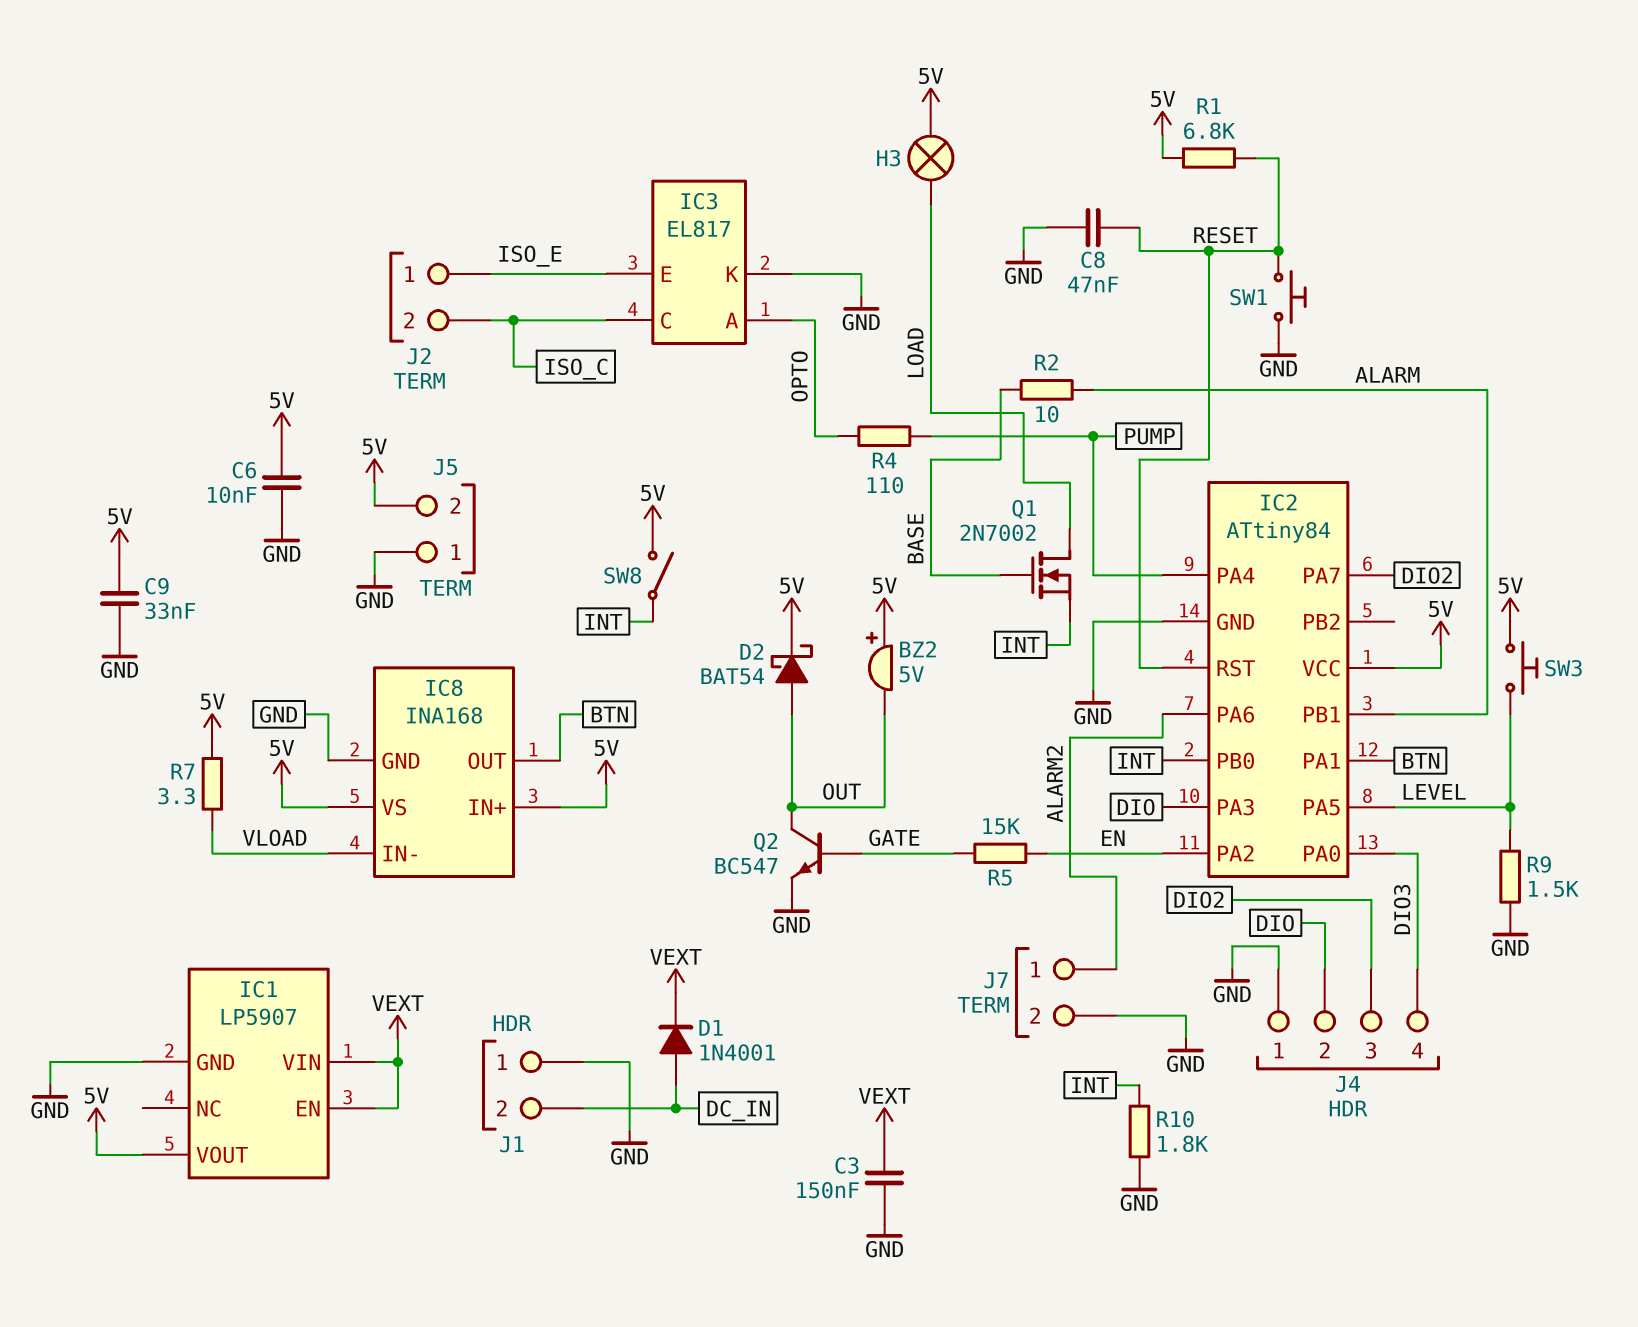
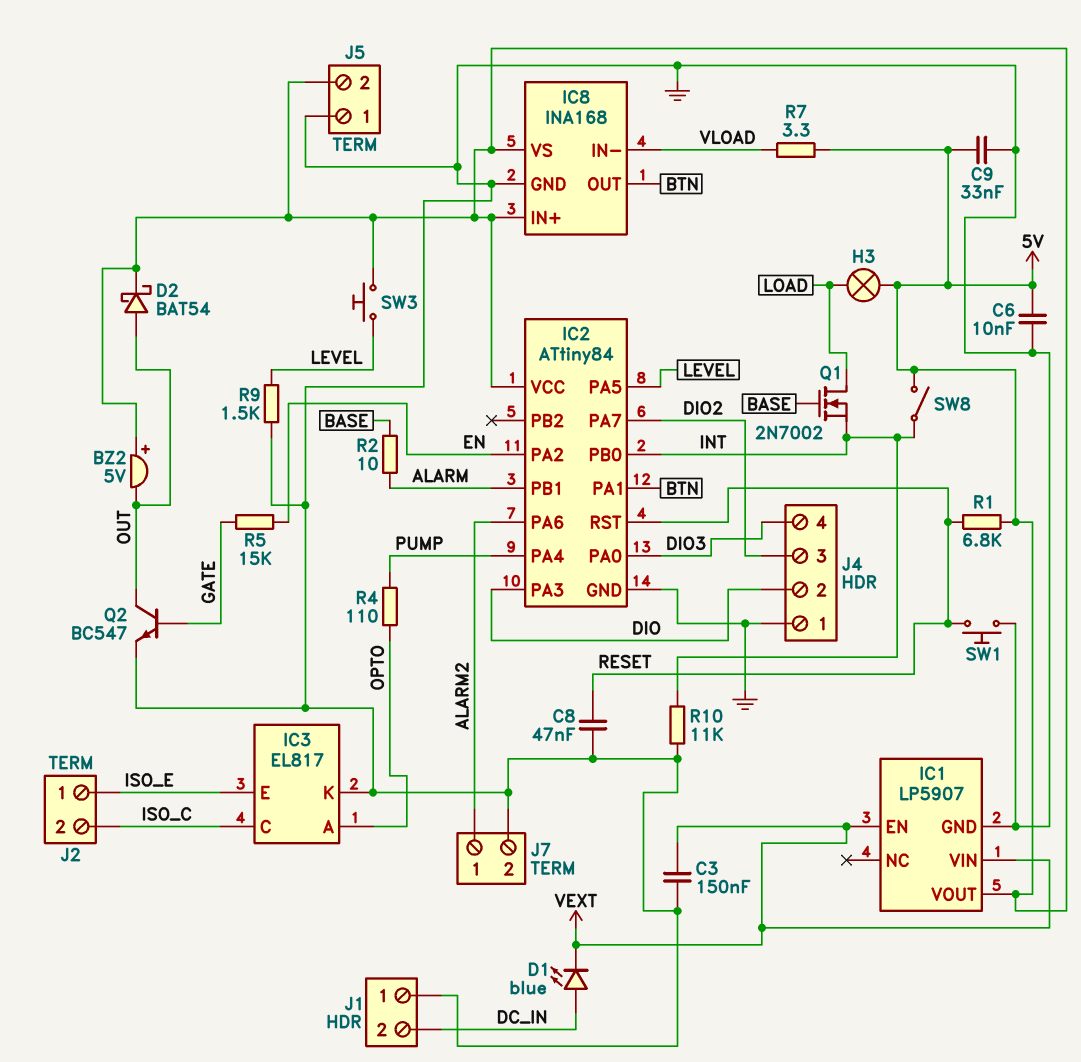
D1: diode 1N4001 (A DC_IN, K VEXT) -> LED blue (A DC_IN, K VEXT)
R10: 1.8k (GND, INT) -> 11k (GND, INT)

